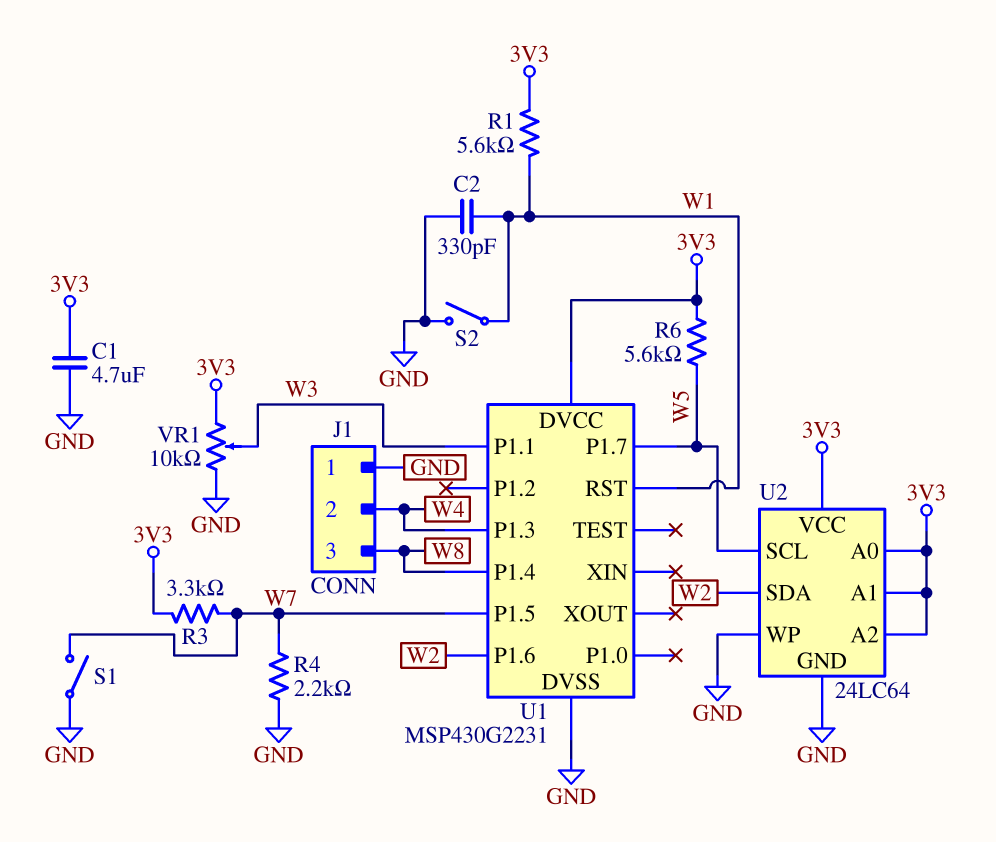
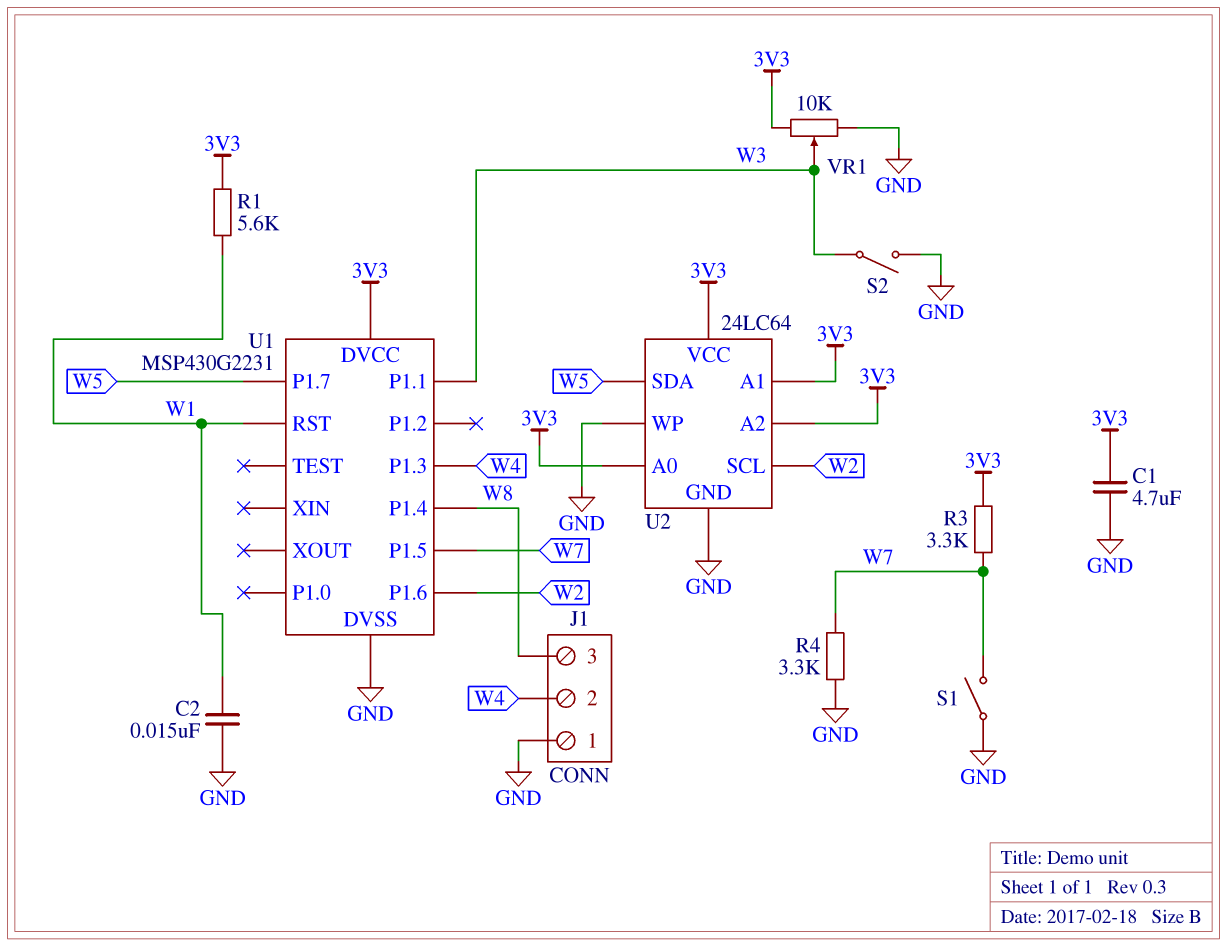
C2: 330pF (GND, W1) -> 15nF (GND, W1)
R4: 2.2k (GND, W7) -> 3.3k (GND, W7)
R6: 5.6k (3V3, W5) -> none
S2: switch (GND, W1) -> switch (GND, W3)
U2 pin SCL: W5 -> W2
U2 pin SDA: W2 -> W5

